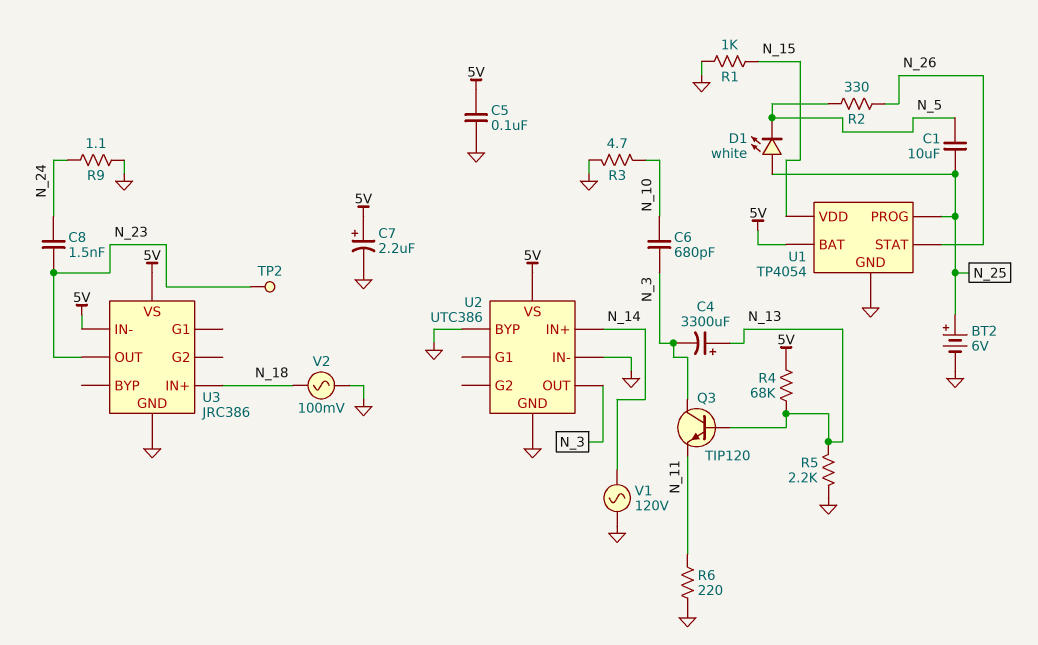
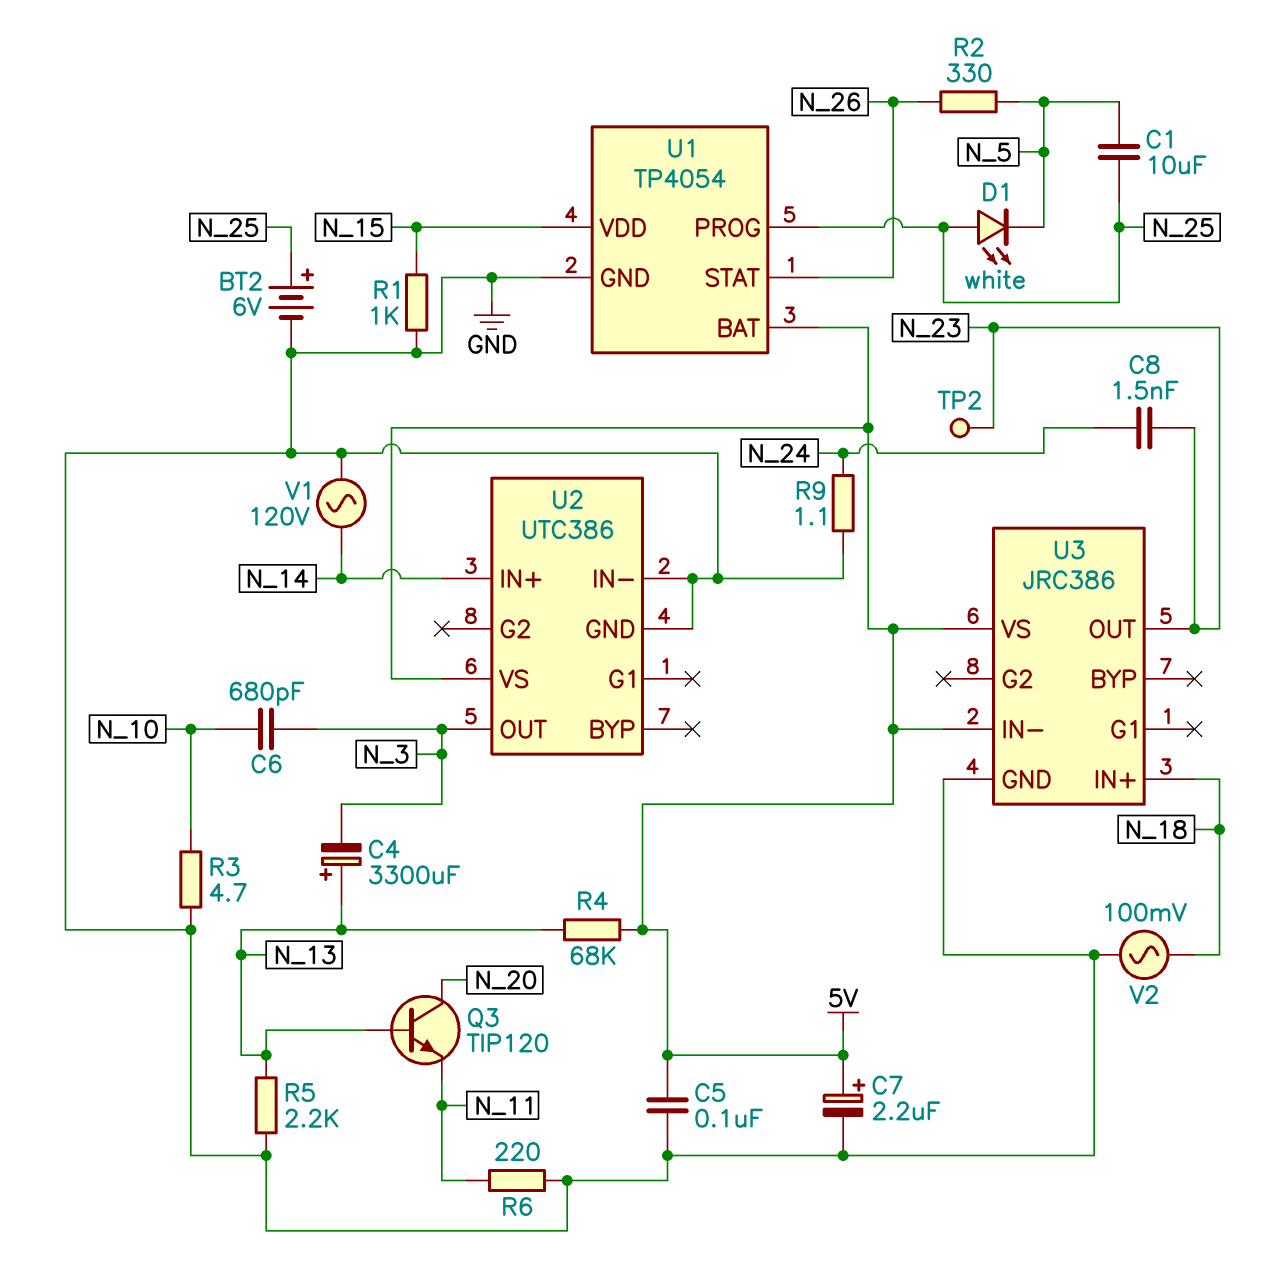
Q3: NPN TIP120 (B N_13, C N_3, E N_11) -> NPN TIP120 (B N_13, C N_20, E N_11)
U2 pin BYP: GND -> none

